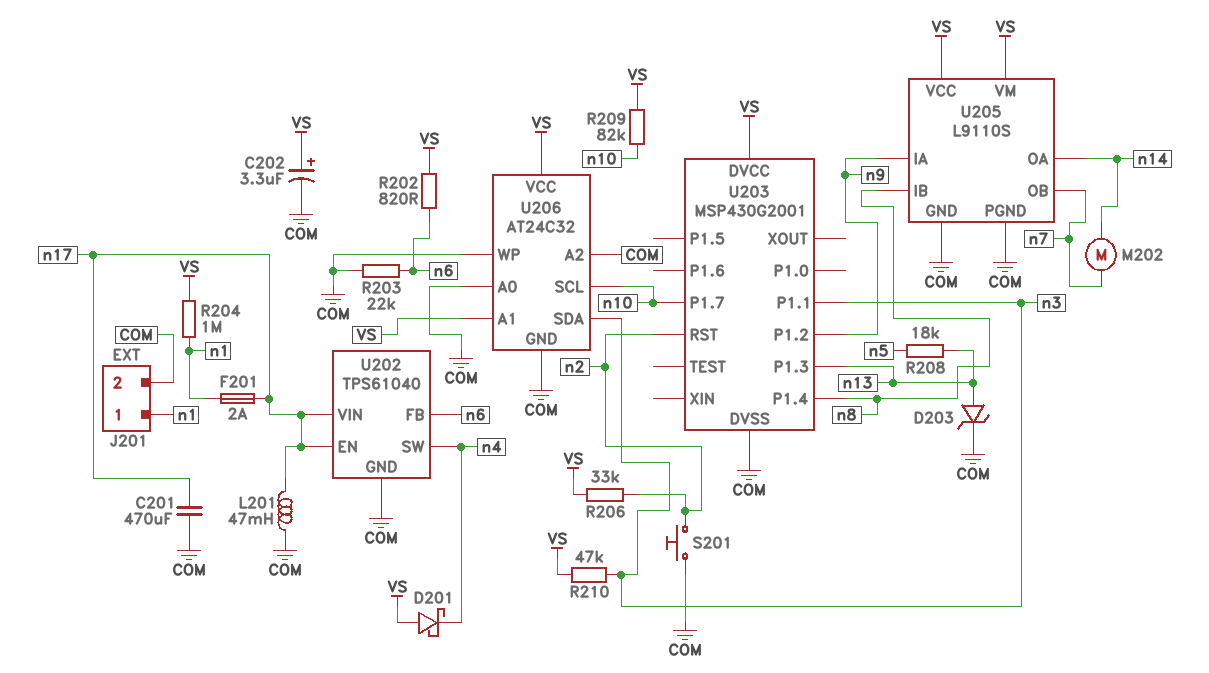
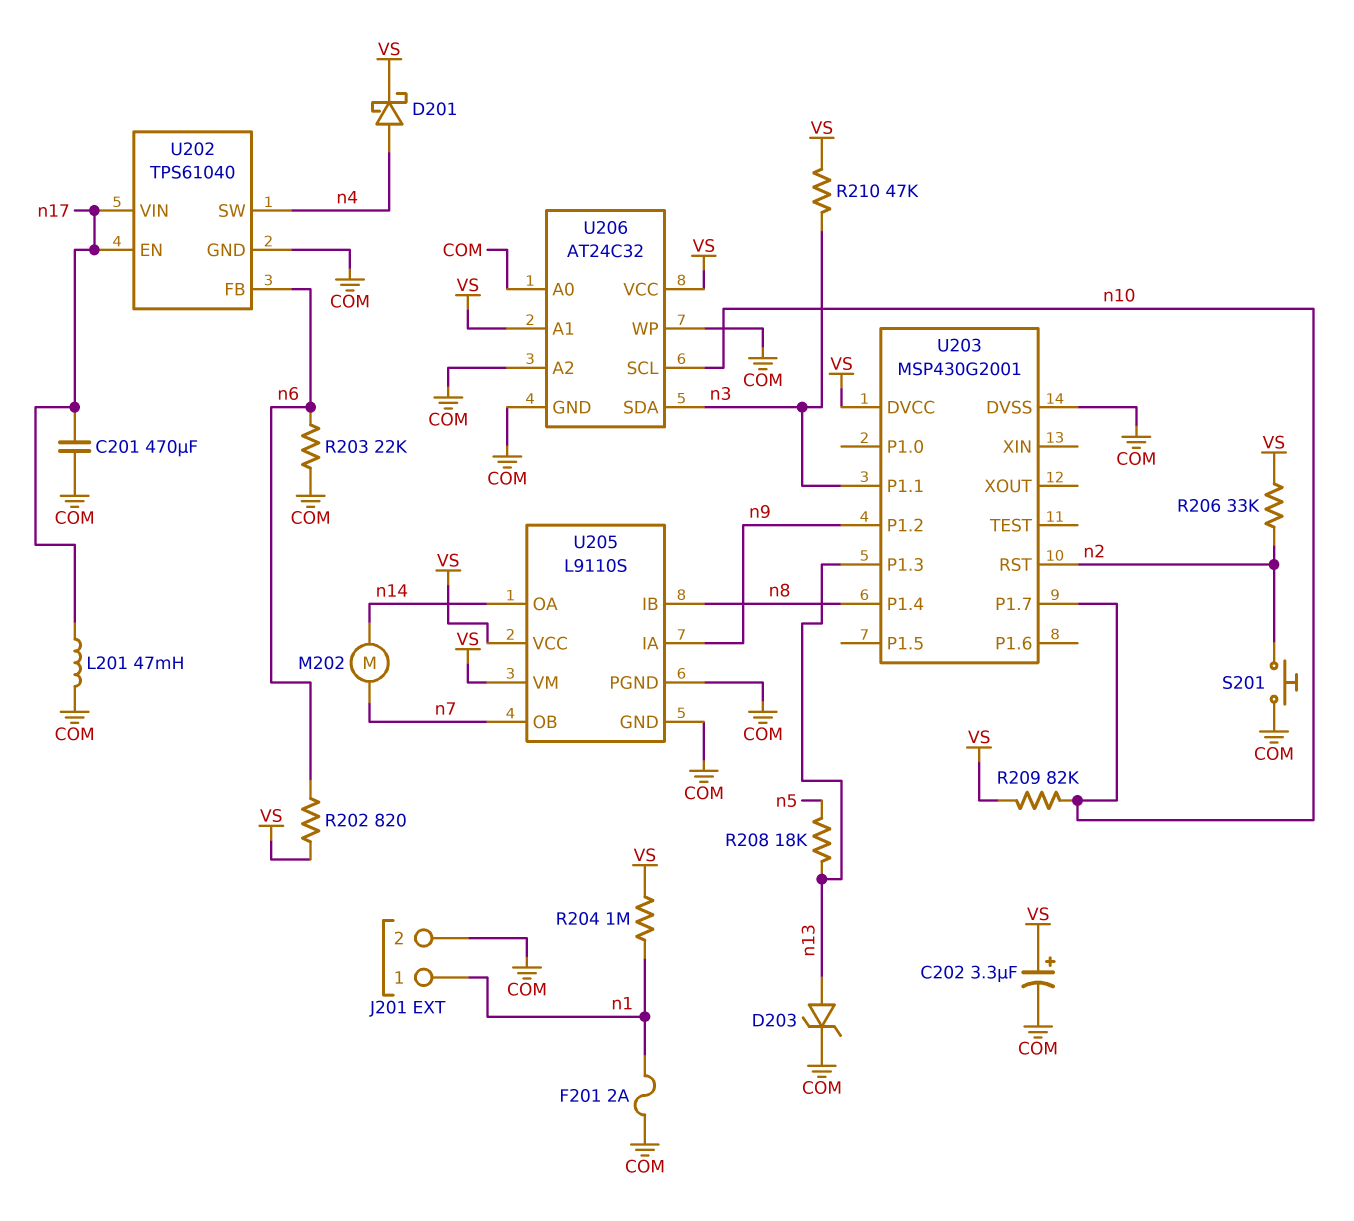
D201: schottky (A VS, K n4) -> schottky (A n4, K VS)
F201: 2A (n1, n17) -> 2A (COM, n1)

